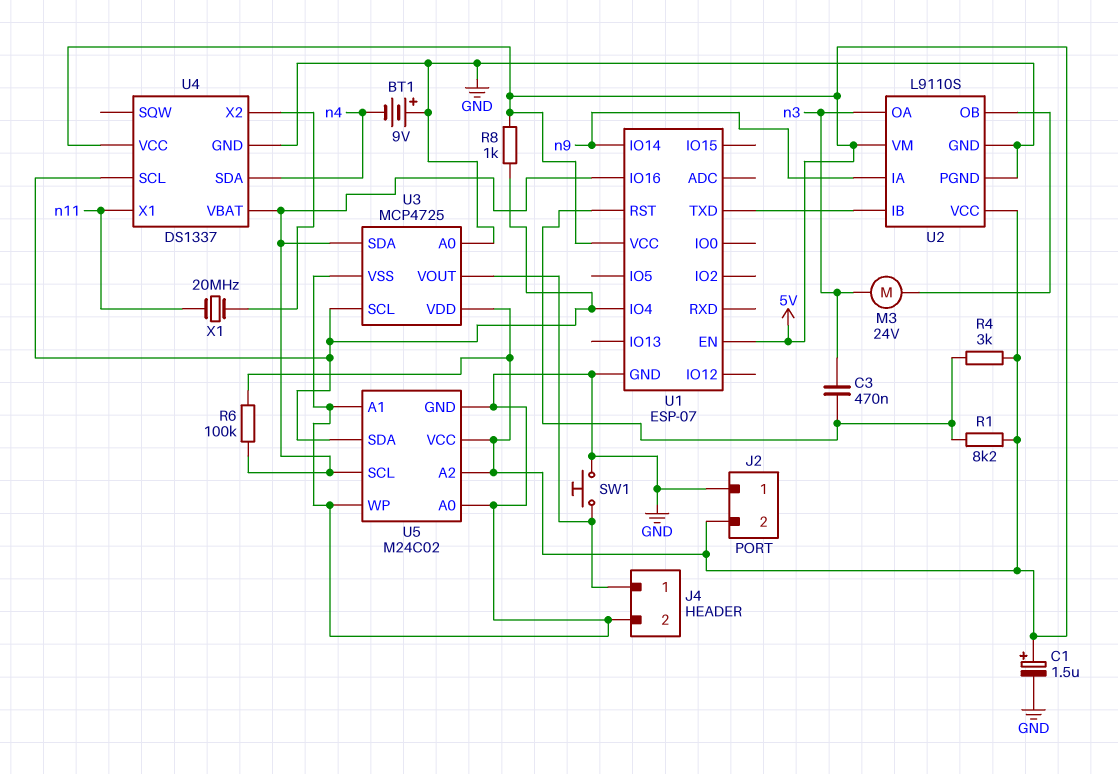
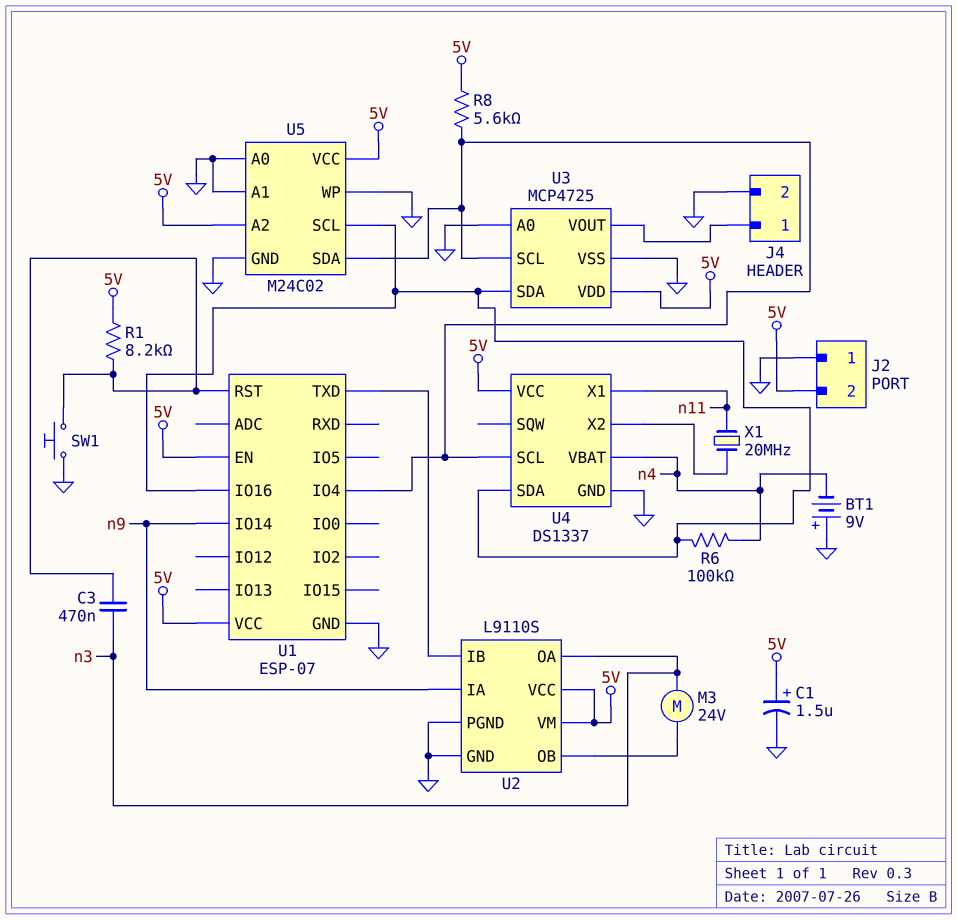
R4: 3k (5V, U1/RST) -> none
R6: 100k (5V, U1/IO16) -> 100k (U1/IO16, n4)
R8: 1k (5V, U1/IO4) -> 5.6k (5V, U1/IO4)
SW1: button (GND, J4/1) -> button (GND, U1/RST)
U4 pin SDA: n4 -> U1/IO16
U4 pin VBAT: U1/IO16 -> n4

